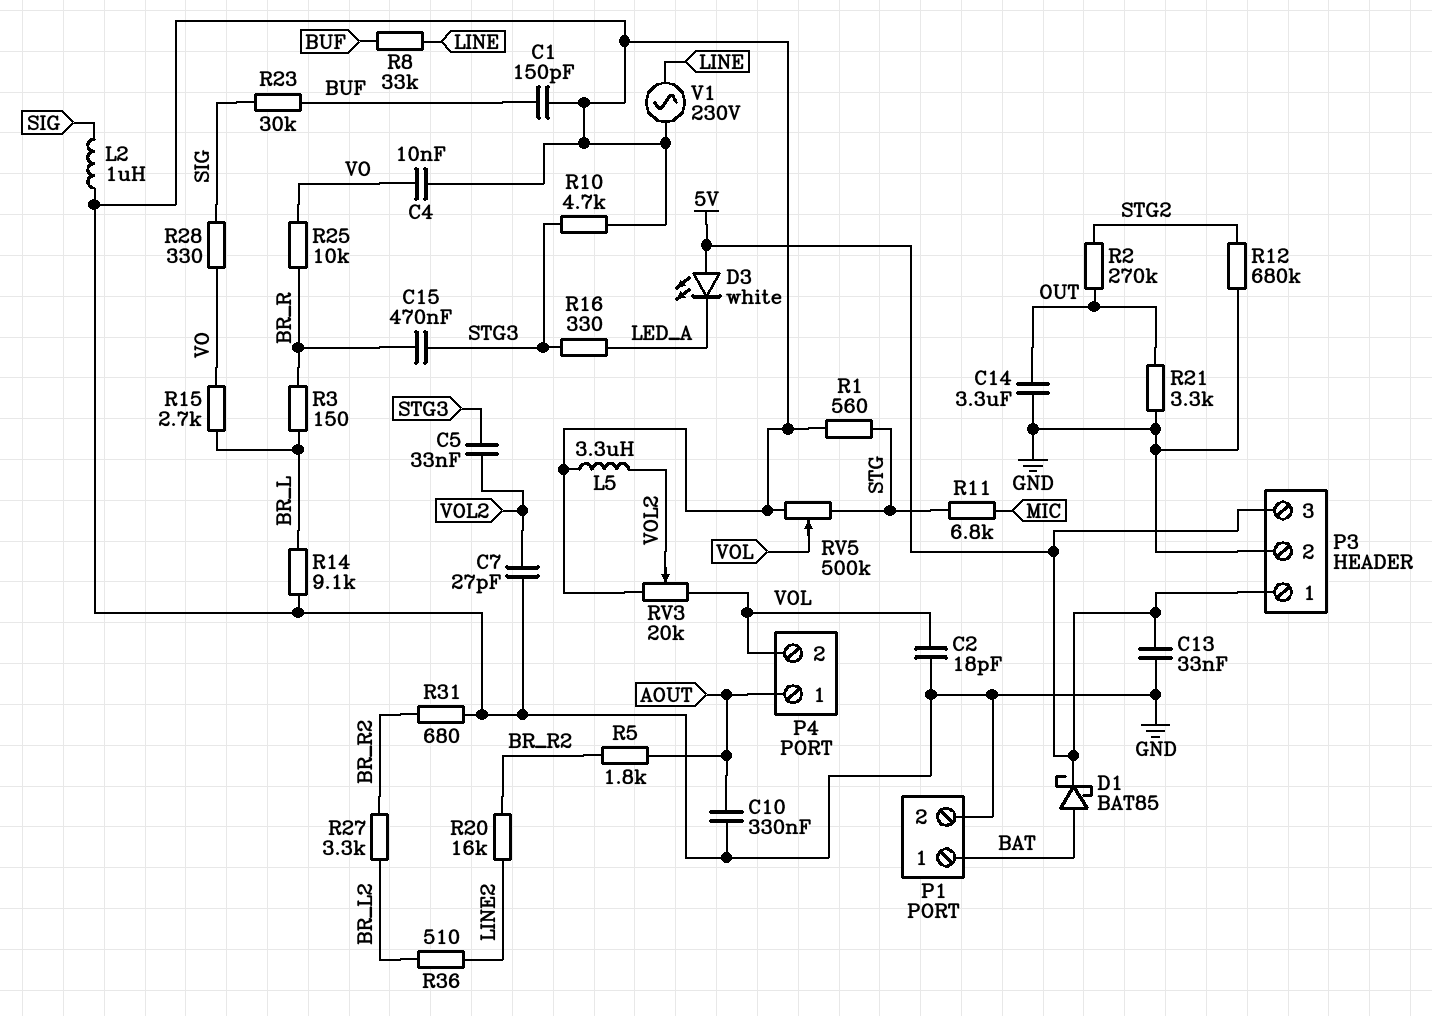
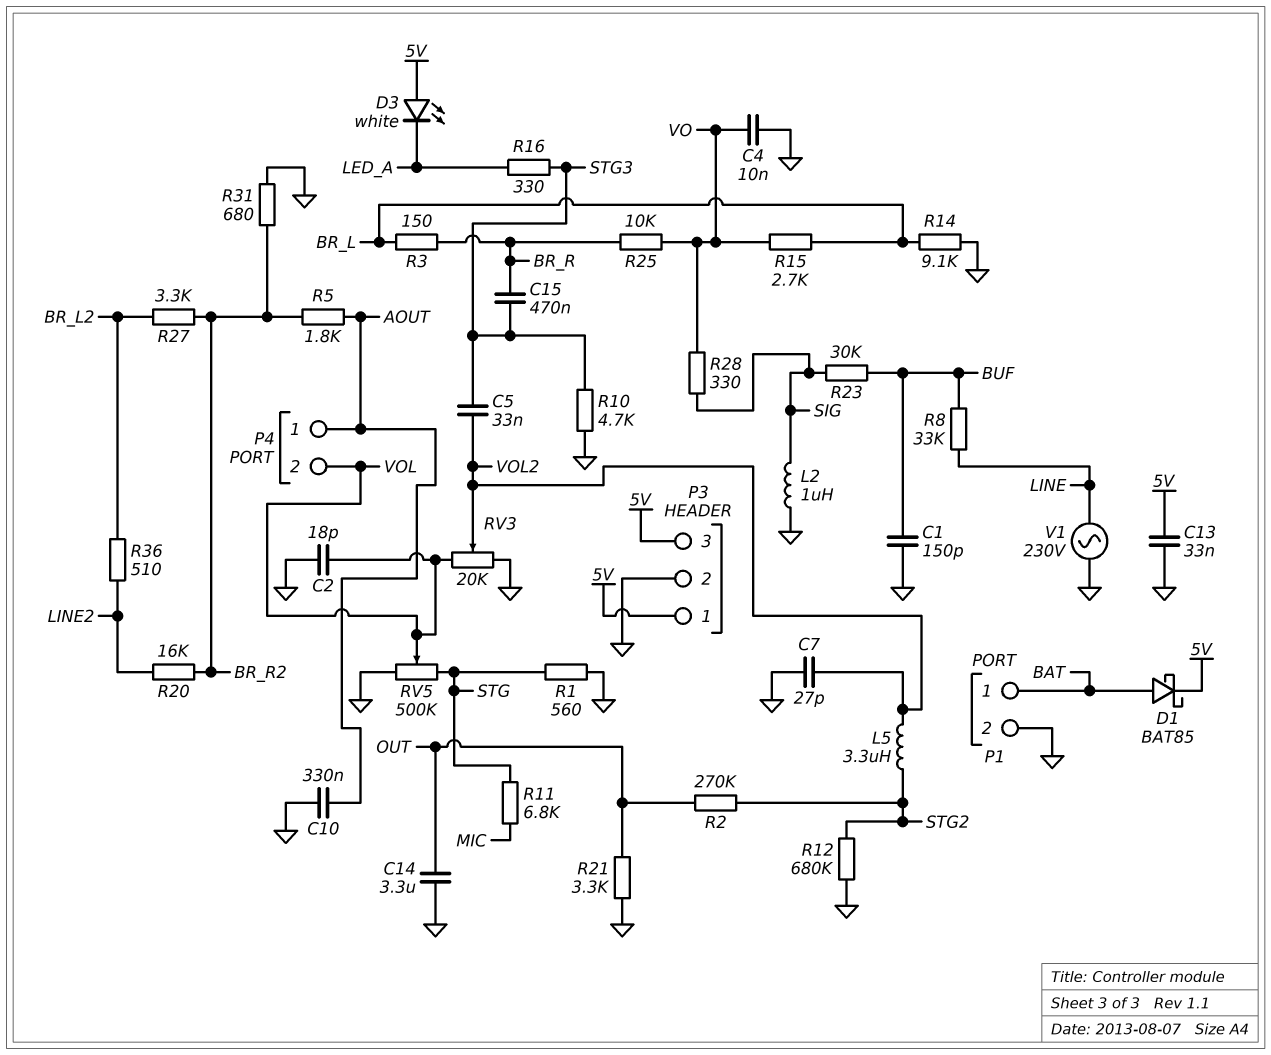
L5: 3.3uH (GND, VOL2) -> 3.3uH (STG2, VOL2)

